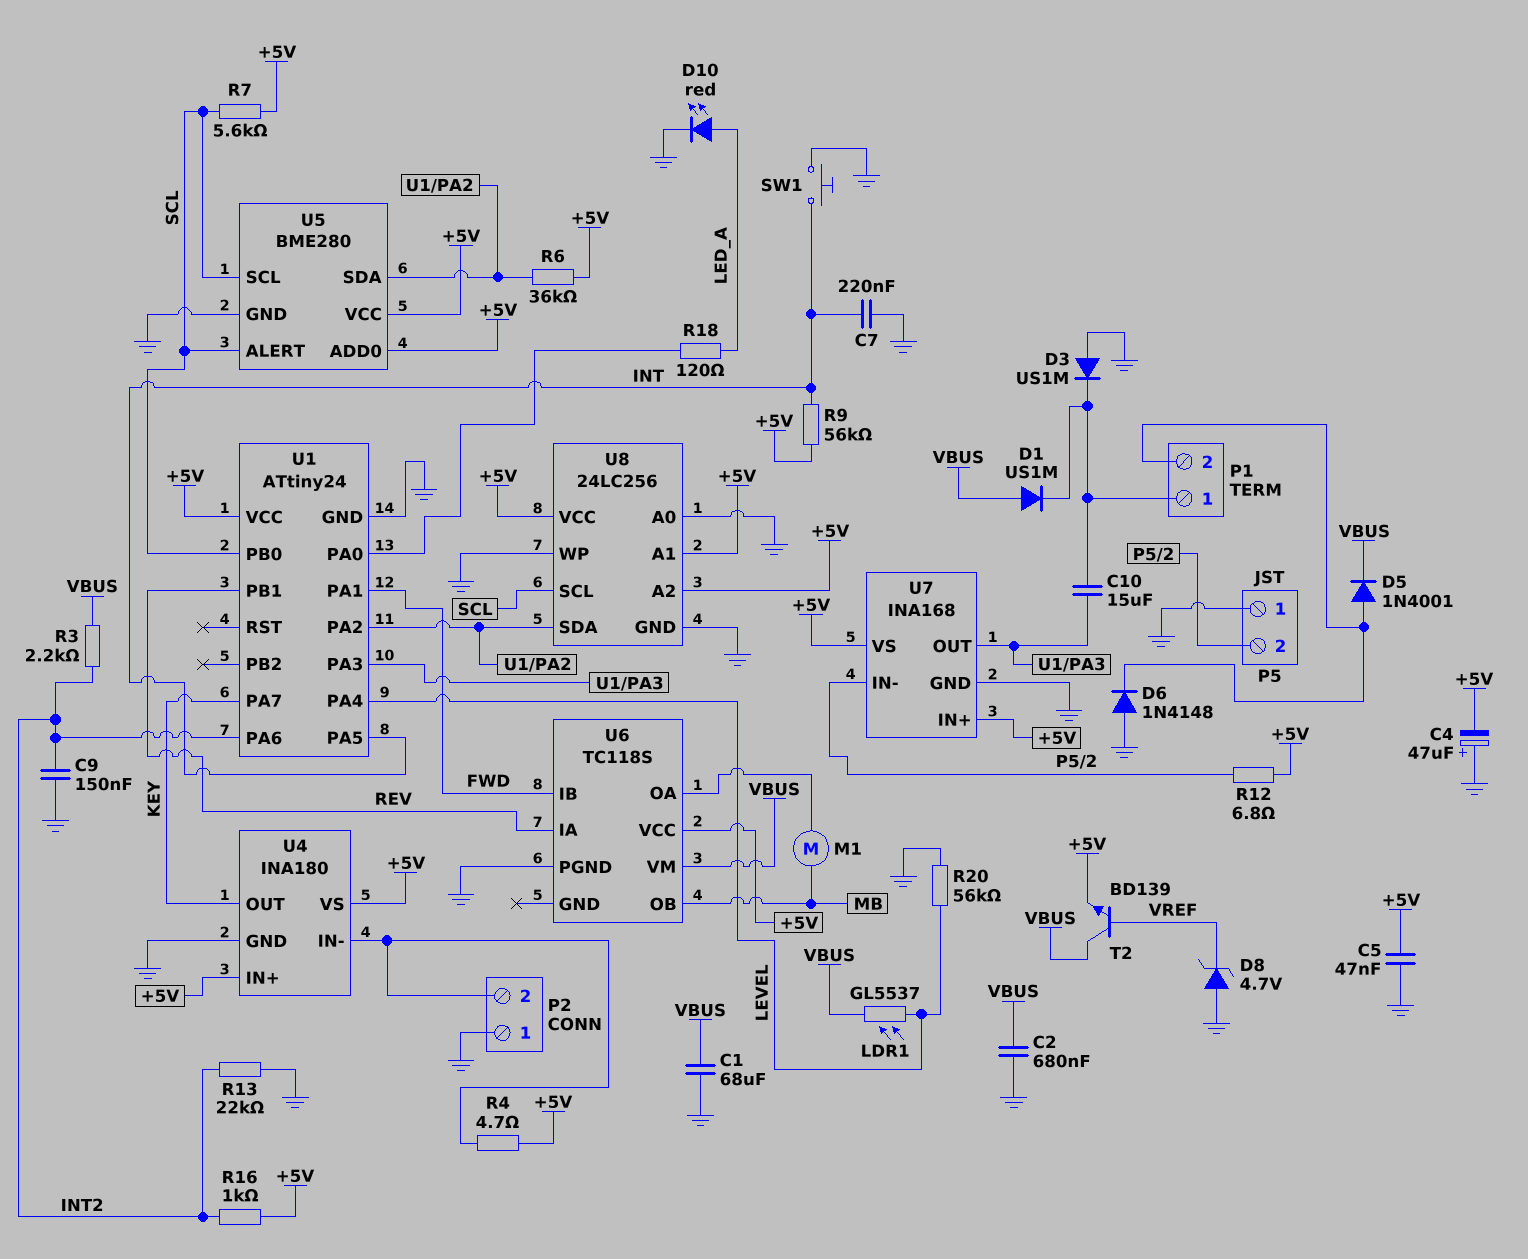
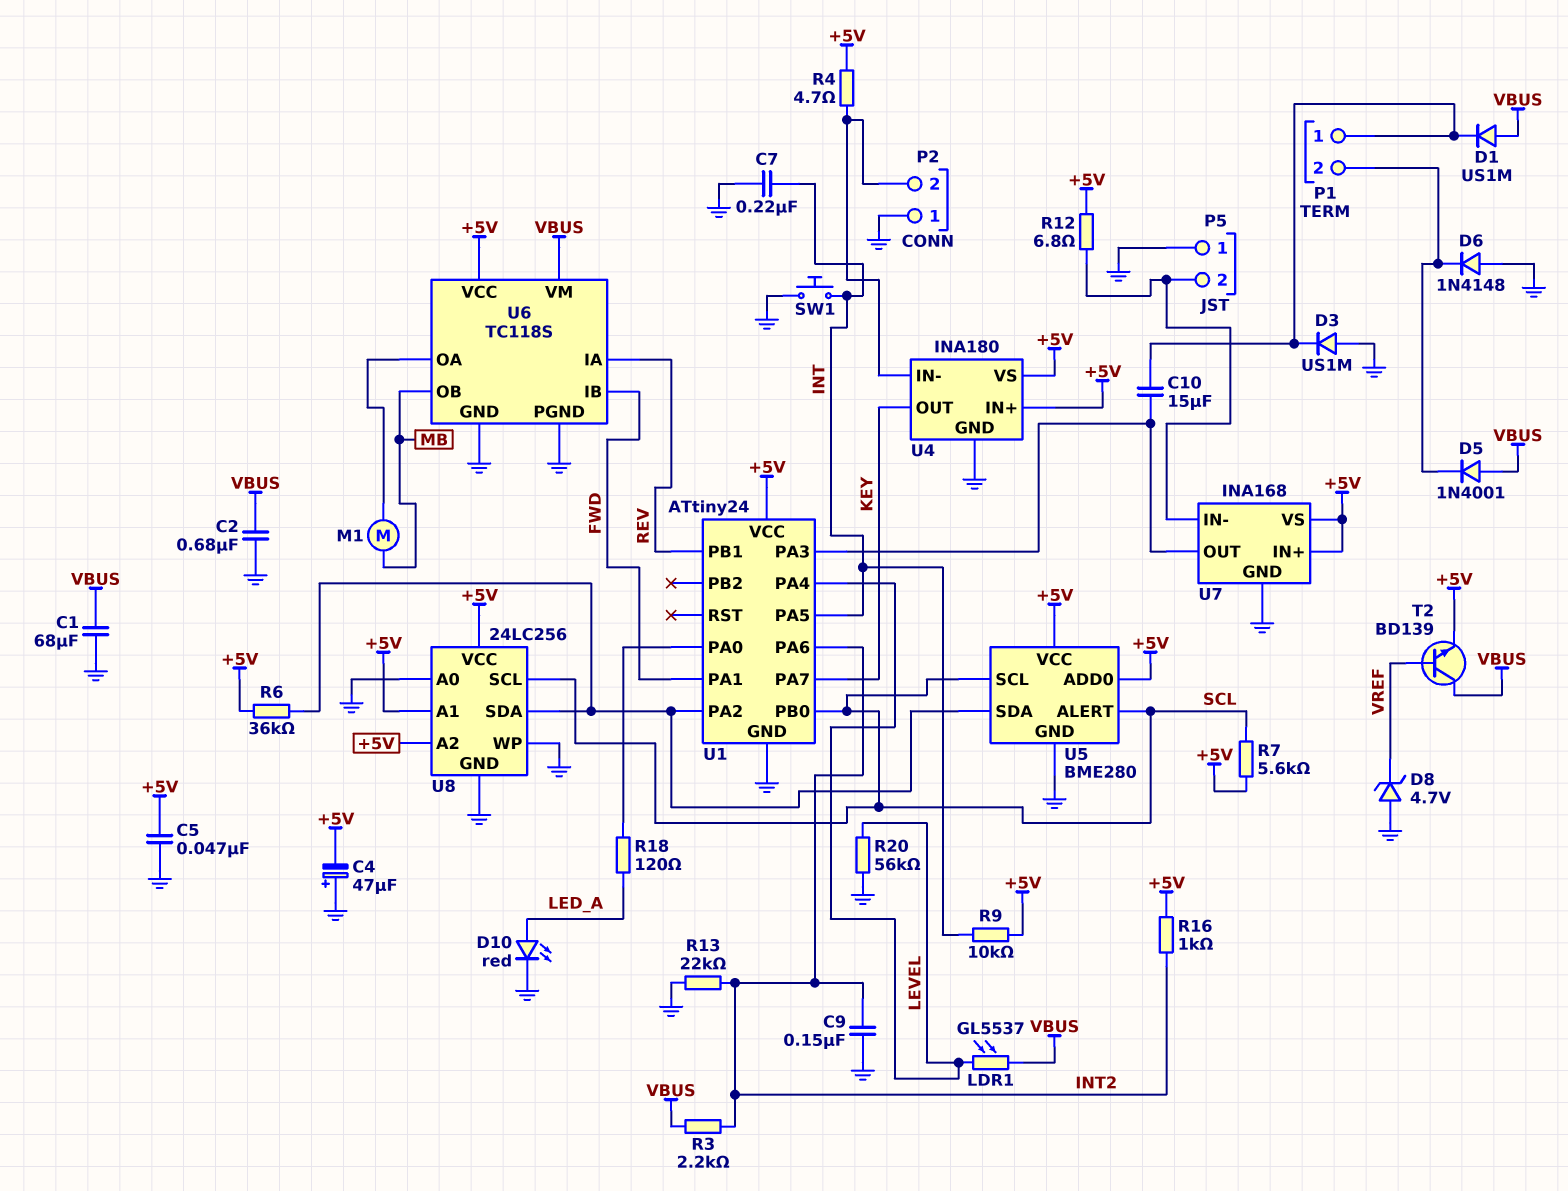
D5: diode 1N4001 (A P1/2, K VBUS) -> diode 1N4001 (A VBUS, K P1/2)
R9: 56k (+5V, INT) -> 10k (+5V, INT)
U6 pin GND: none -> GND

